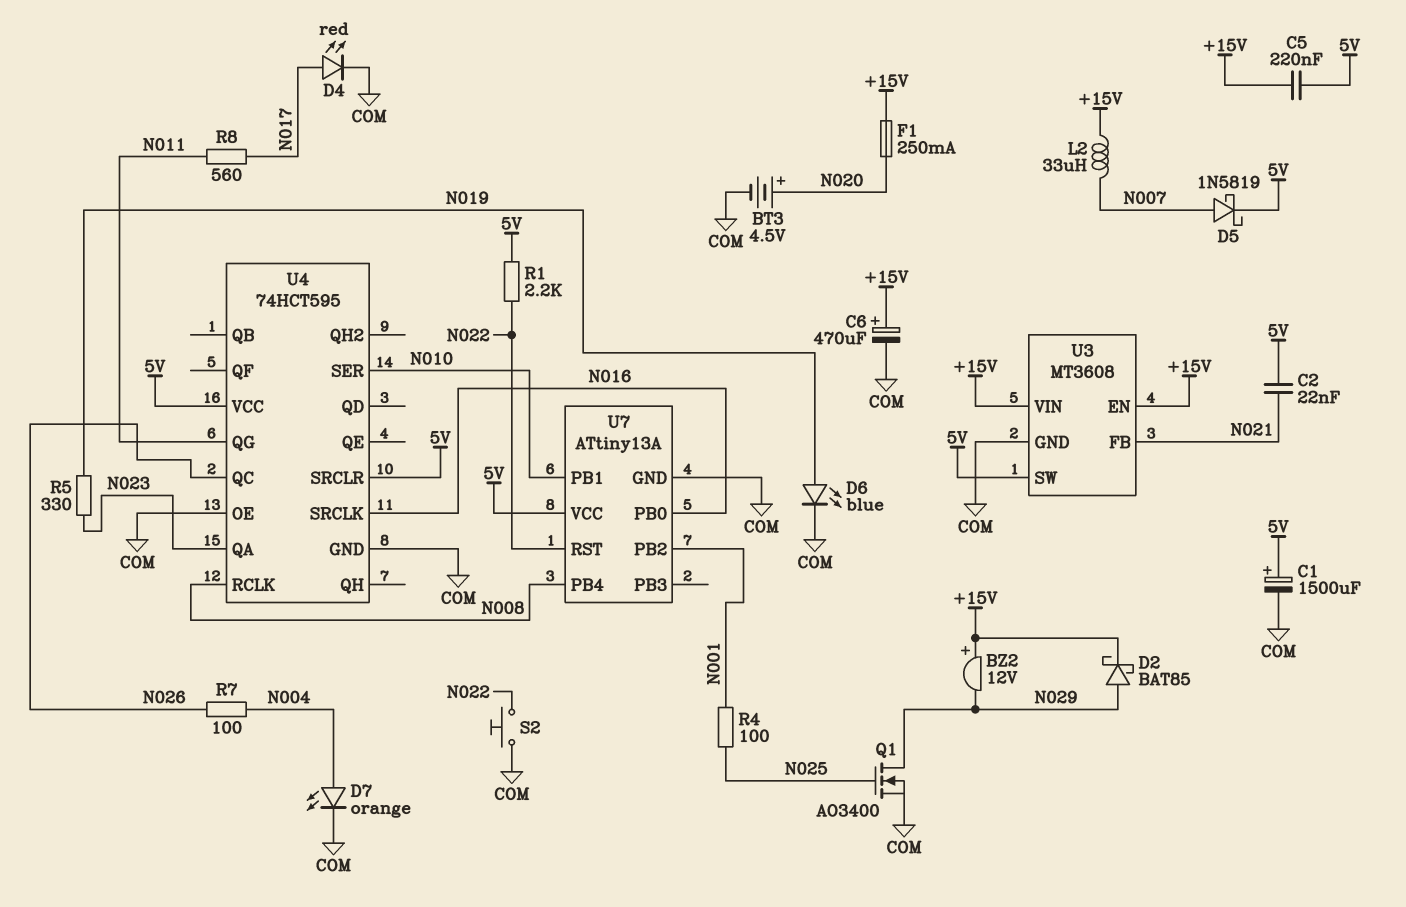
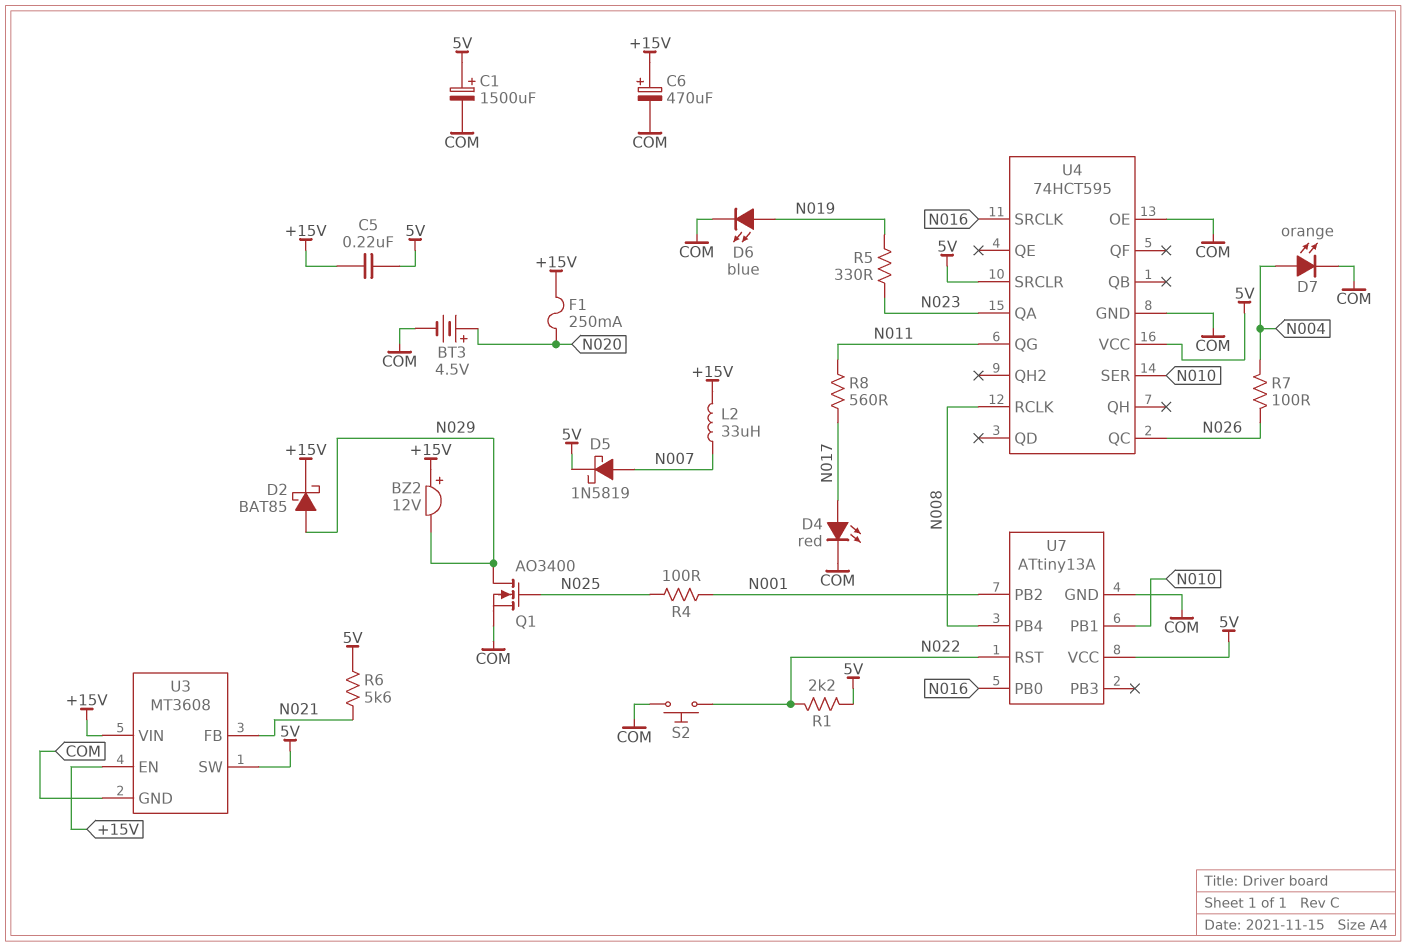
C2: 22nF (5V, N021) -> none
R6: none -> 5.6k (5V, N021)

